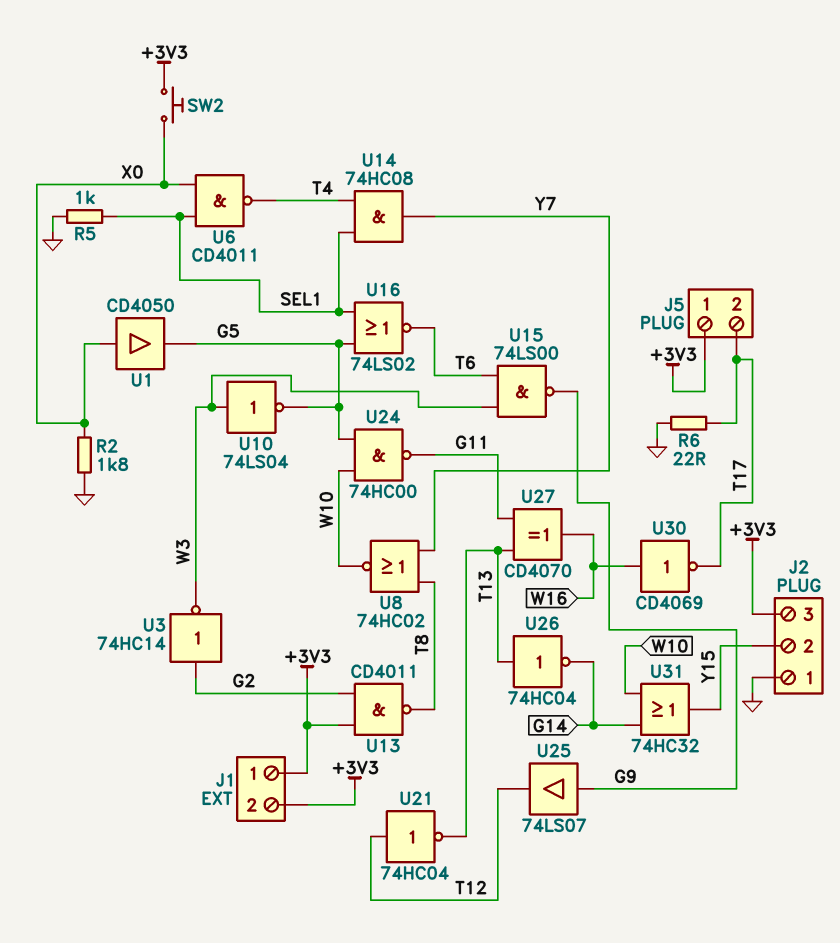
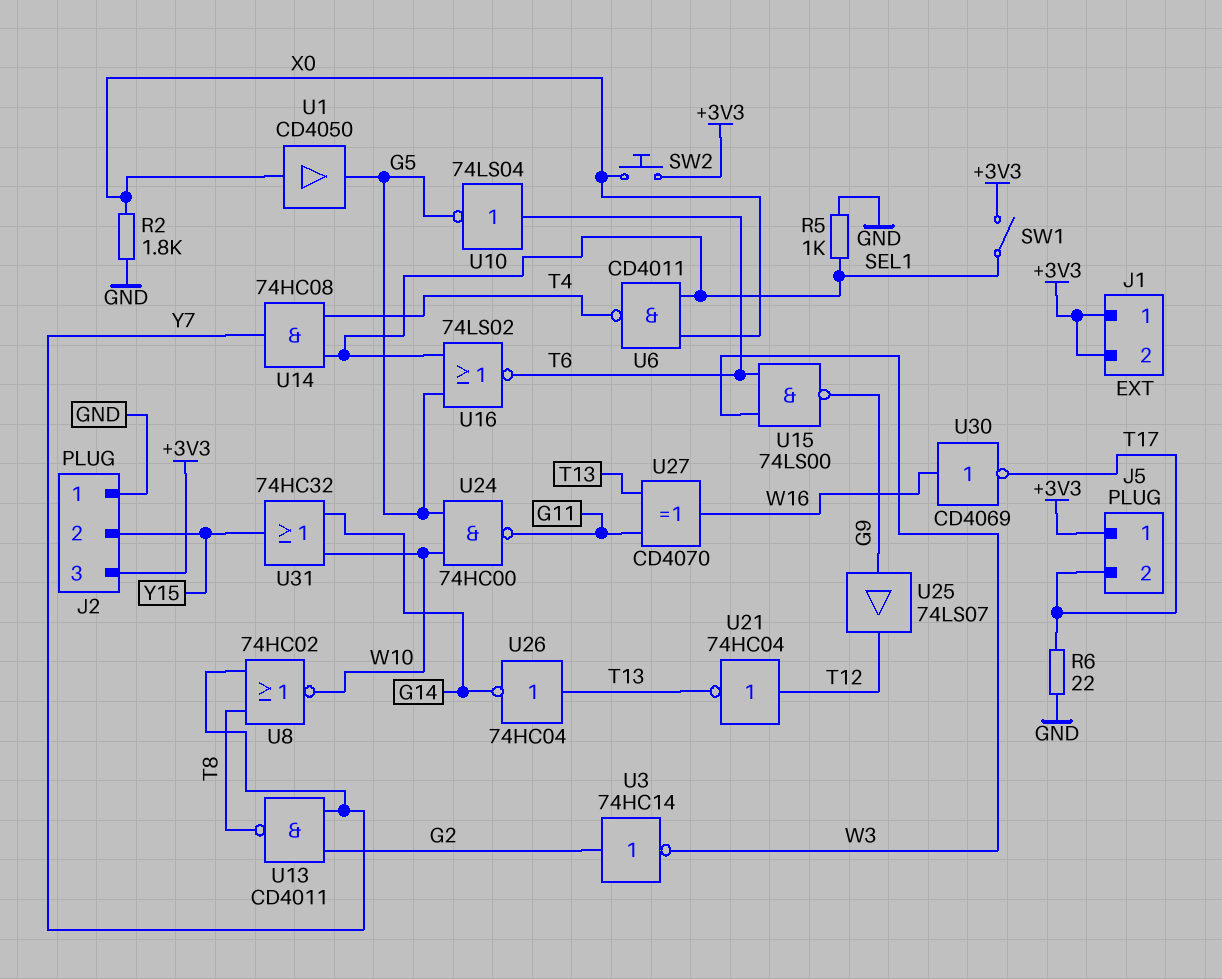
SW1: none -> switch (+3V3, SEL1)
U10: NOT 74LS04 (in W3, out G5) -> NOT 74LS04 (in T6, out G5)
U13: NAND CD4011 (in +3V3, in G2, out T8) -> NAND CD4011 (in G2, in Y7, out T8)

